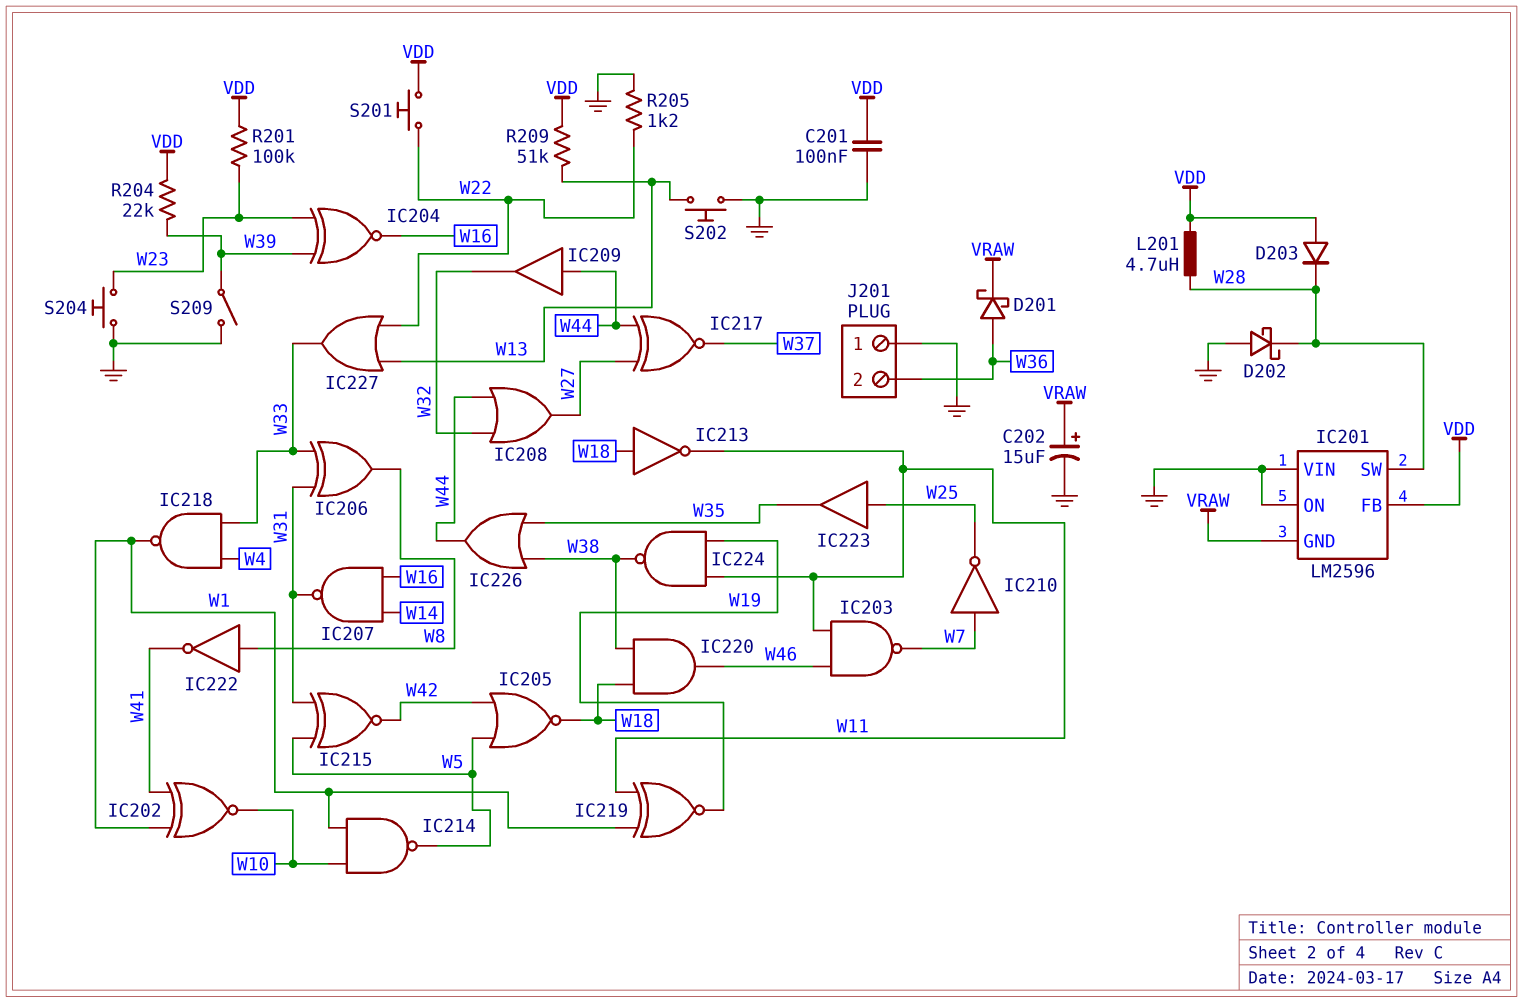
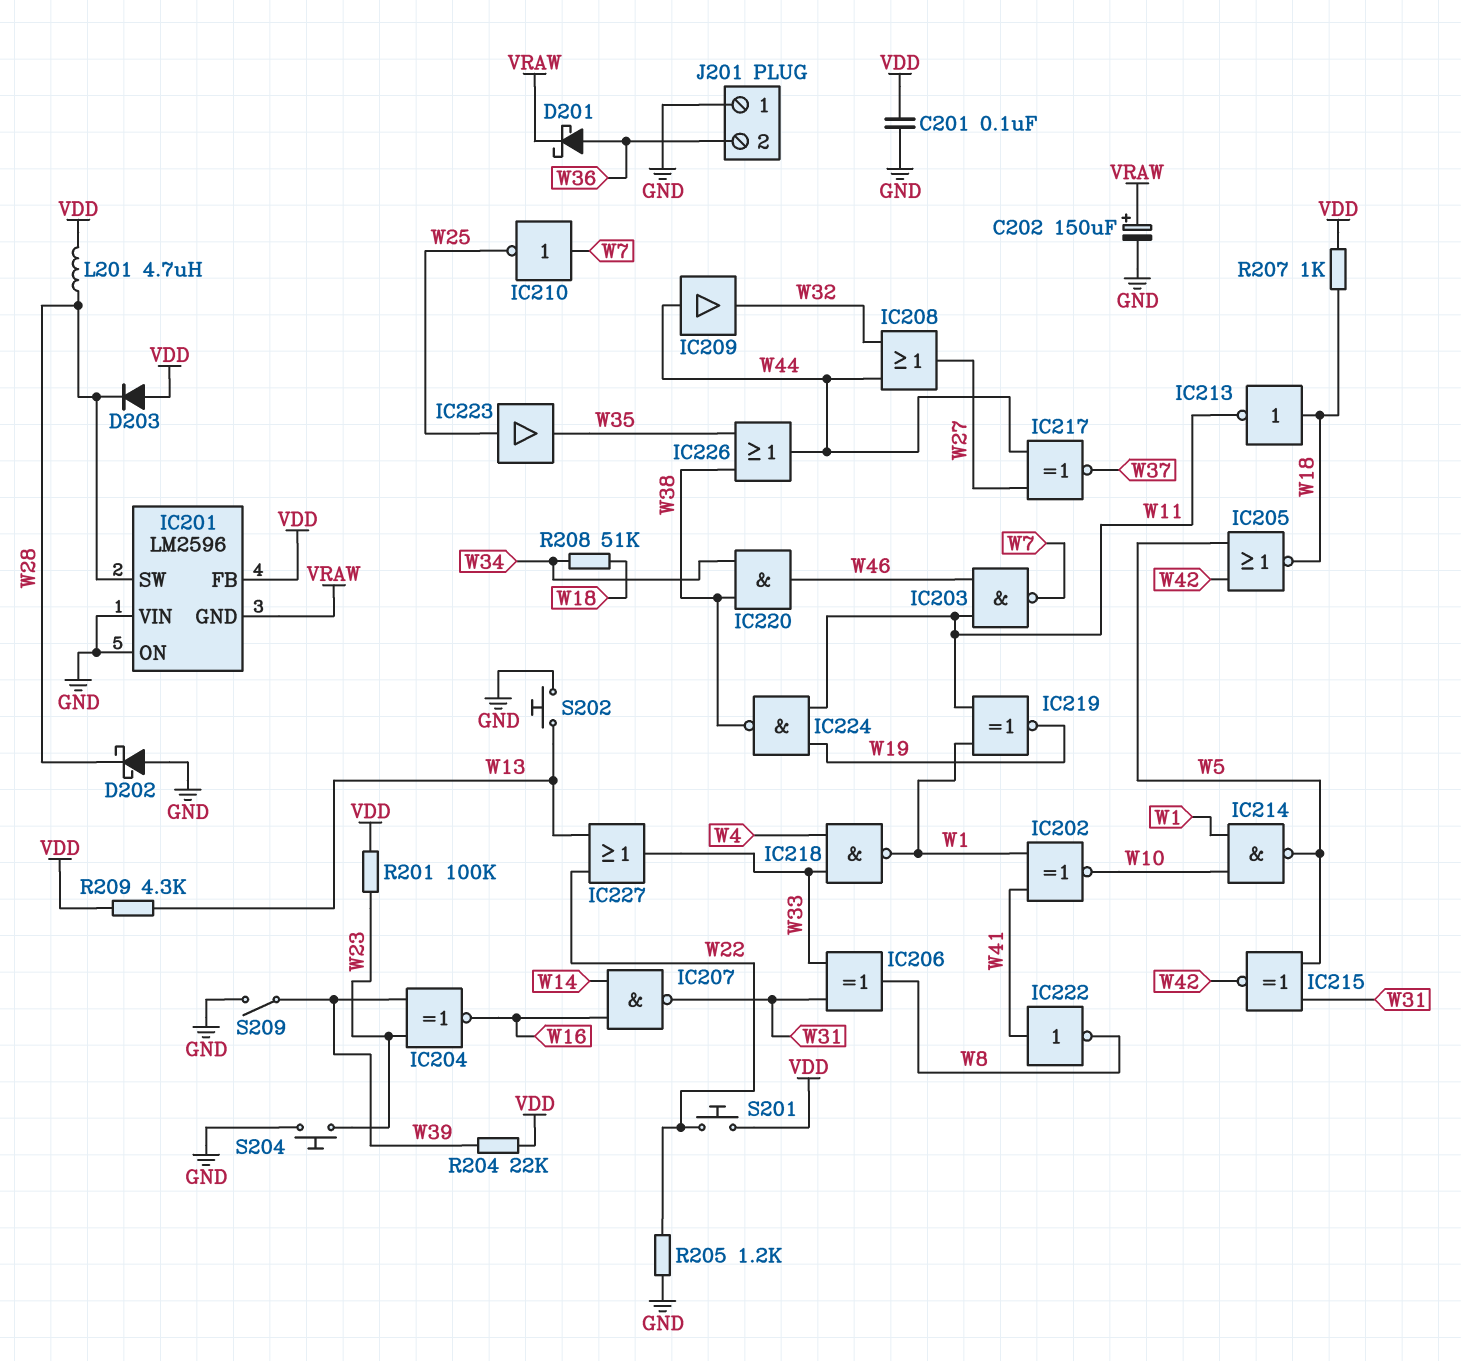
C202: 15uF (plus VRAW, minus GND) -> 150uF (plus VRAW, minus GND)
IC220: AND (in W18, in W38, out W46) -> AND (in W34, in W38, out W46)
IC222: NOT (in W8, out W41) -> NOT (in W41, out W8)
R207: none -> 1k (VDD, W18)
R208: none -> 51k (W18, W34)
R209: 51k (VDD, W13) -> 4.3k (VDD, W13)

